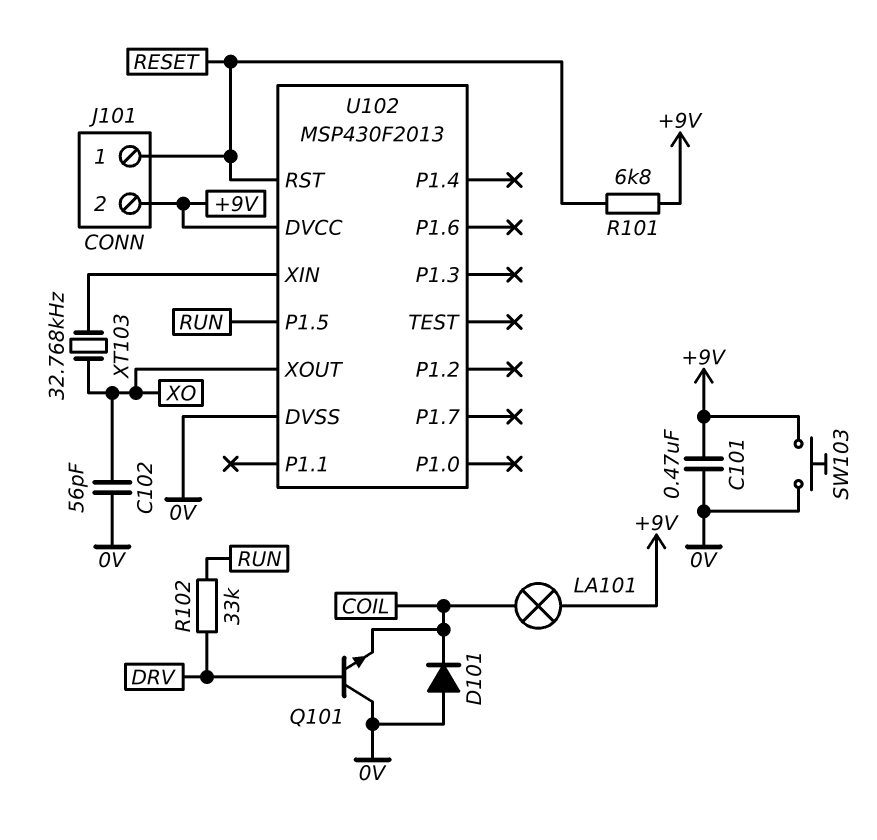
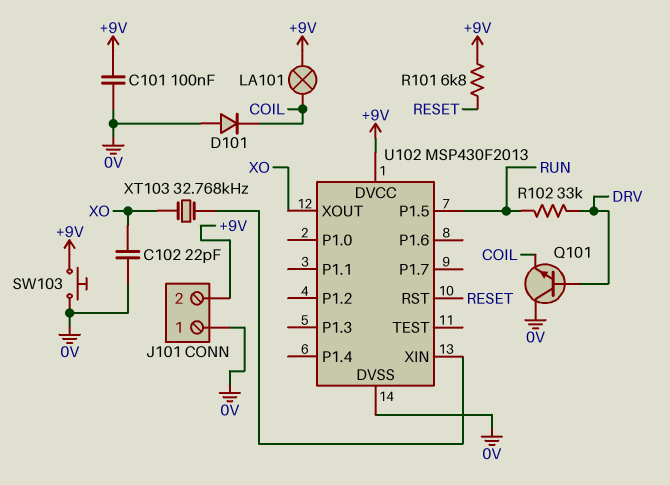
C101: 470nF (+9V, 0V) -> 100nF (+9V, 0V)
C102: 56pF (0V, XO) -> 22pF (0V, XO)
J101 pin 1: RESET -> 0V

